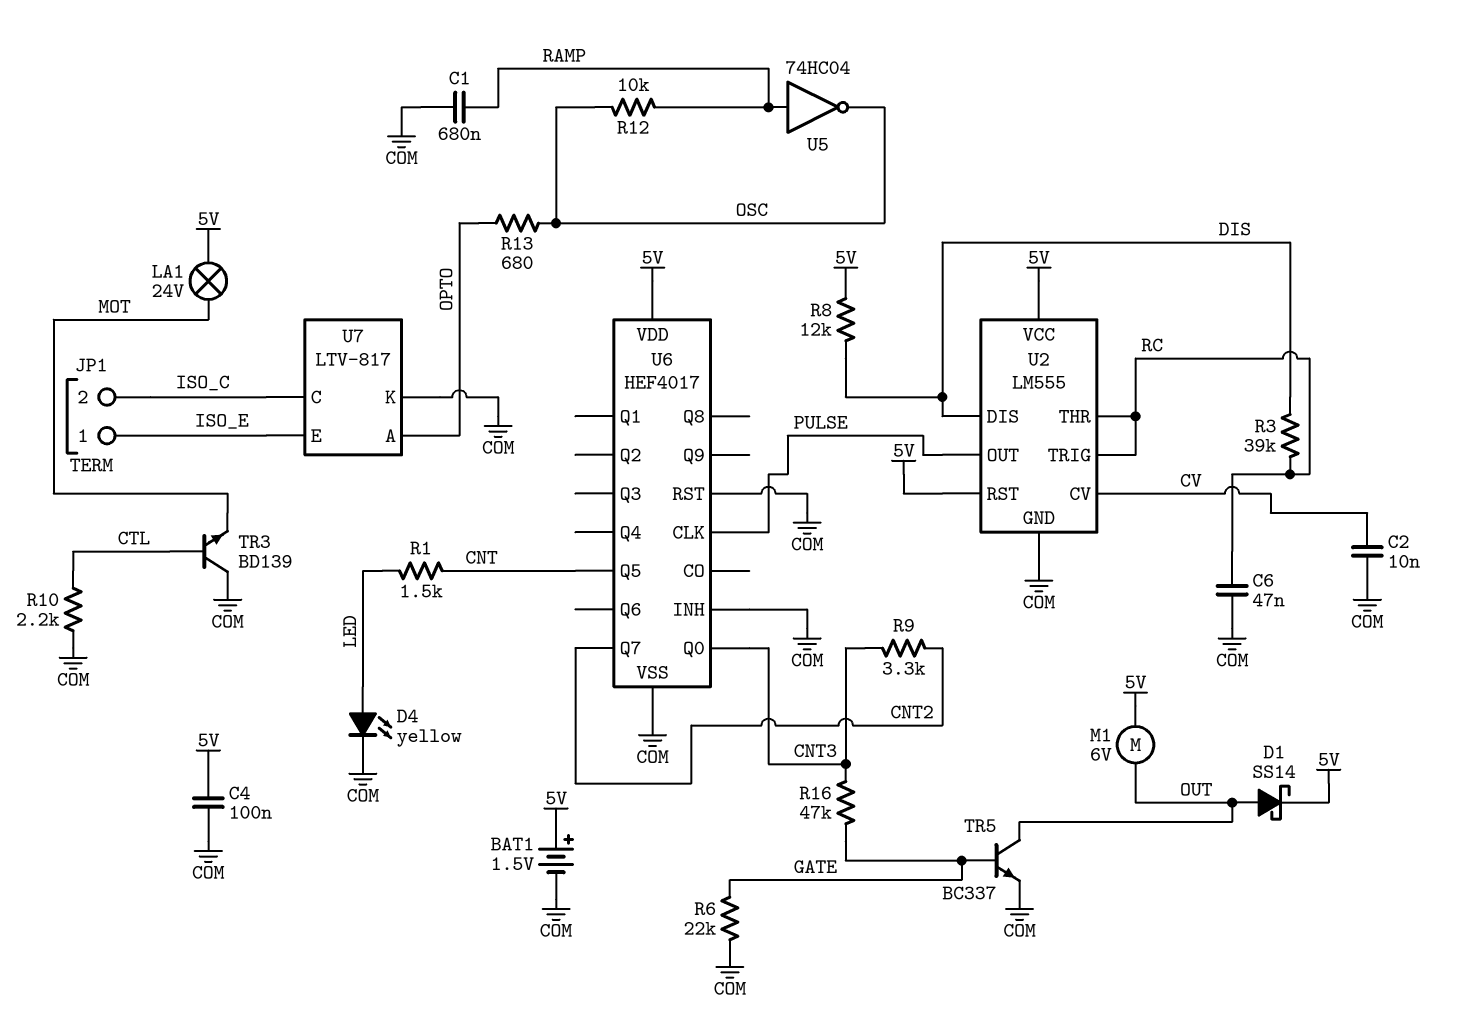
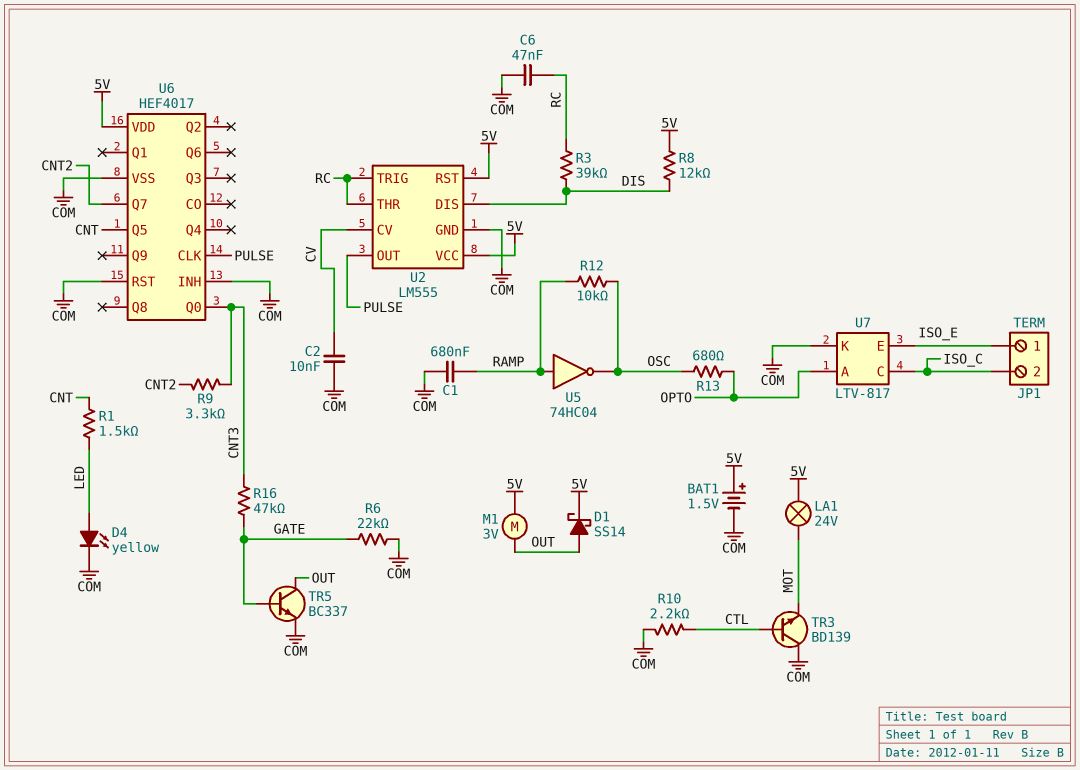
C4: 100nF (5V, COM) -> none
M1: motor 6V (5V, OUT) -> motor 3V (5V, OUT)

